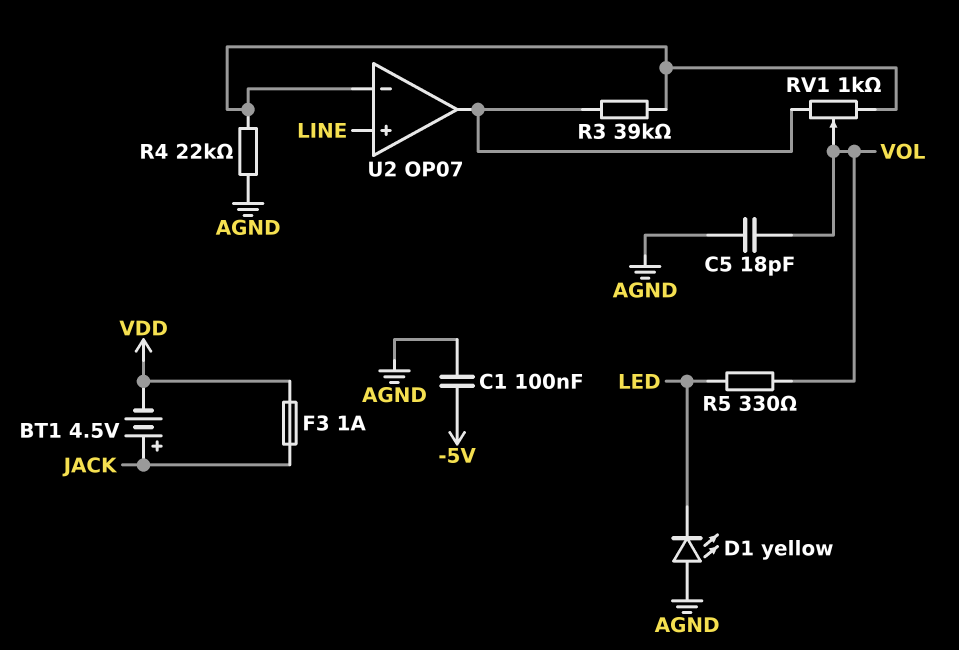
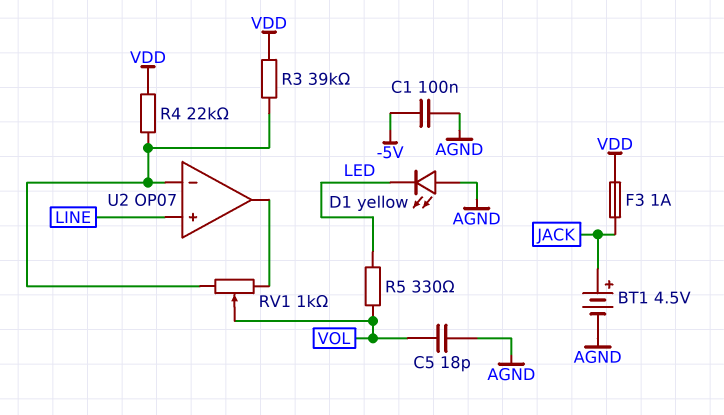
BT1: 4.5V (plus JACK, minus VDD) -> 4.5V (plus JACK, minus AGND)
R3: 39k (U2/in-, U2/out) -> 39k (U2/in-, VDD)
R4: 22k (AGND, U2/in-) -> 22k (U2/in-, VDD)

